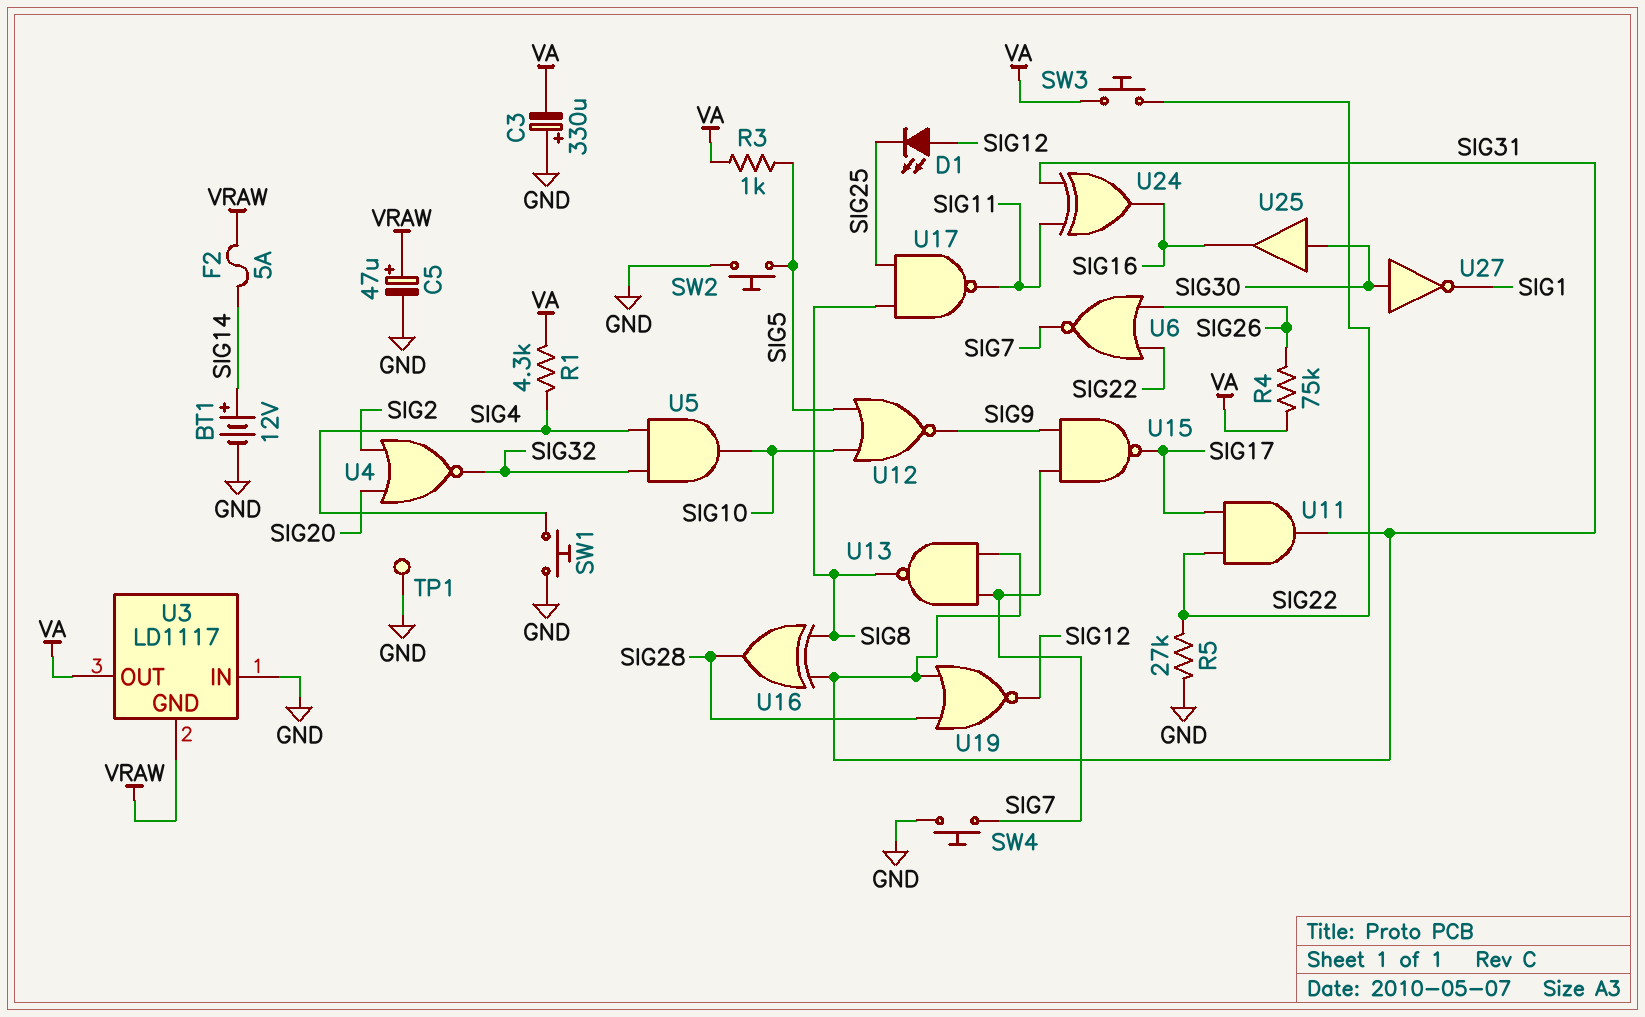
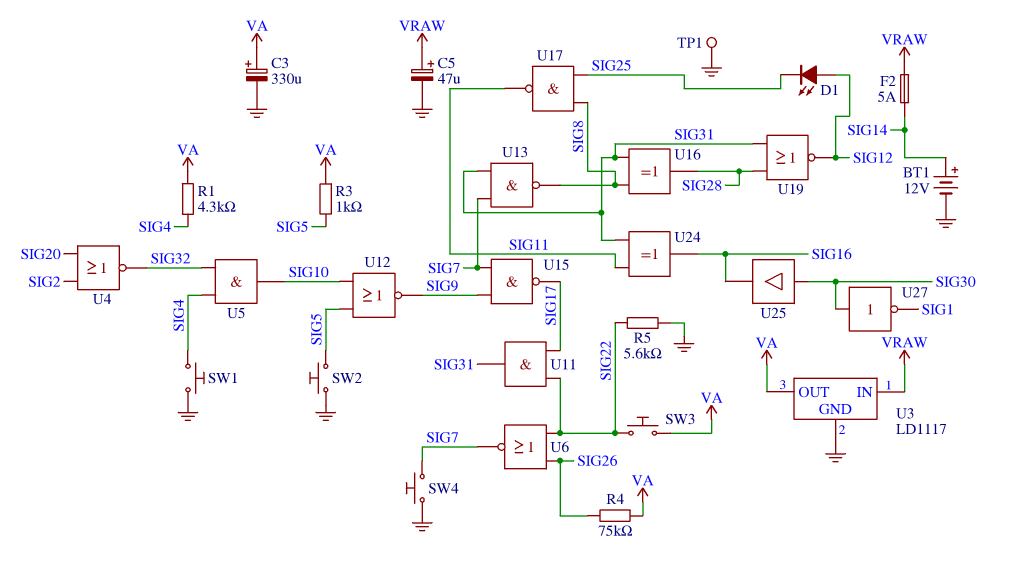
C3: 330uF (plus GND, minus VA) -> 330uF (plus VA, minus GND)
R5: 27k (GND, SIG22) -> 5.6k (GND, SIG22)
U3 pin GND: VRAW -> GND
U3 pin IN: GND -> VRAW

